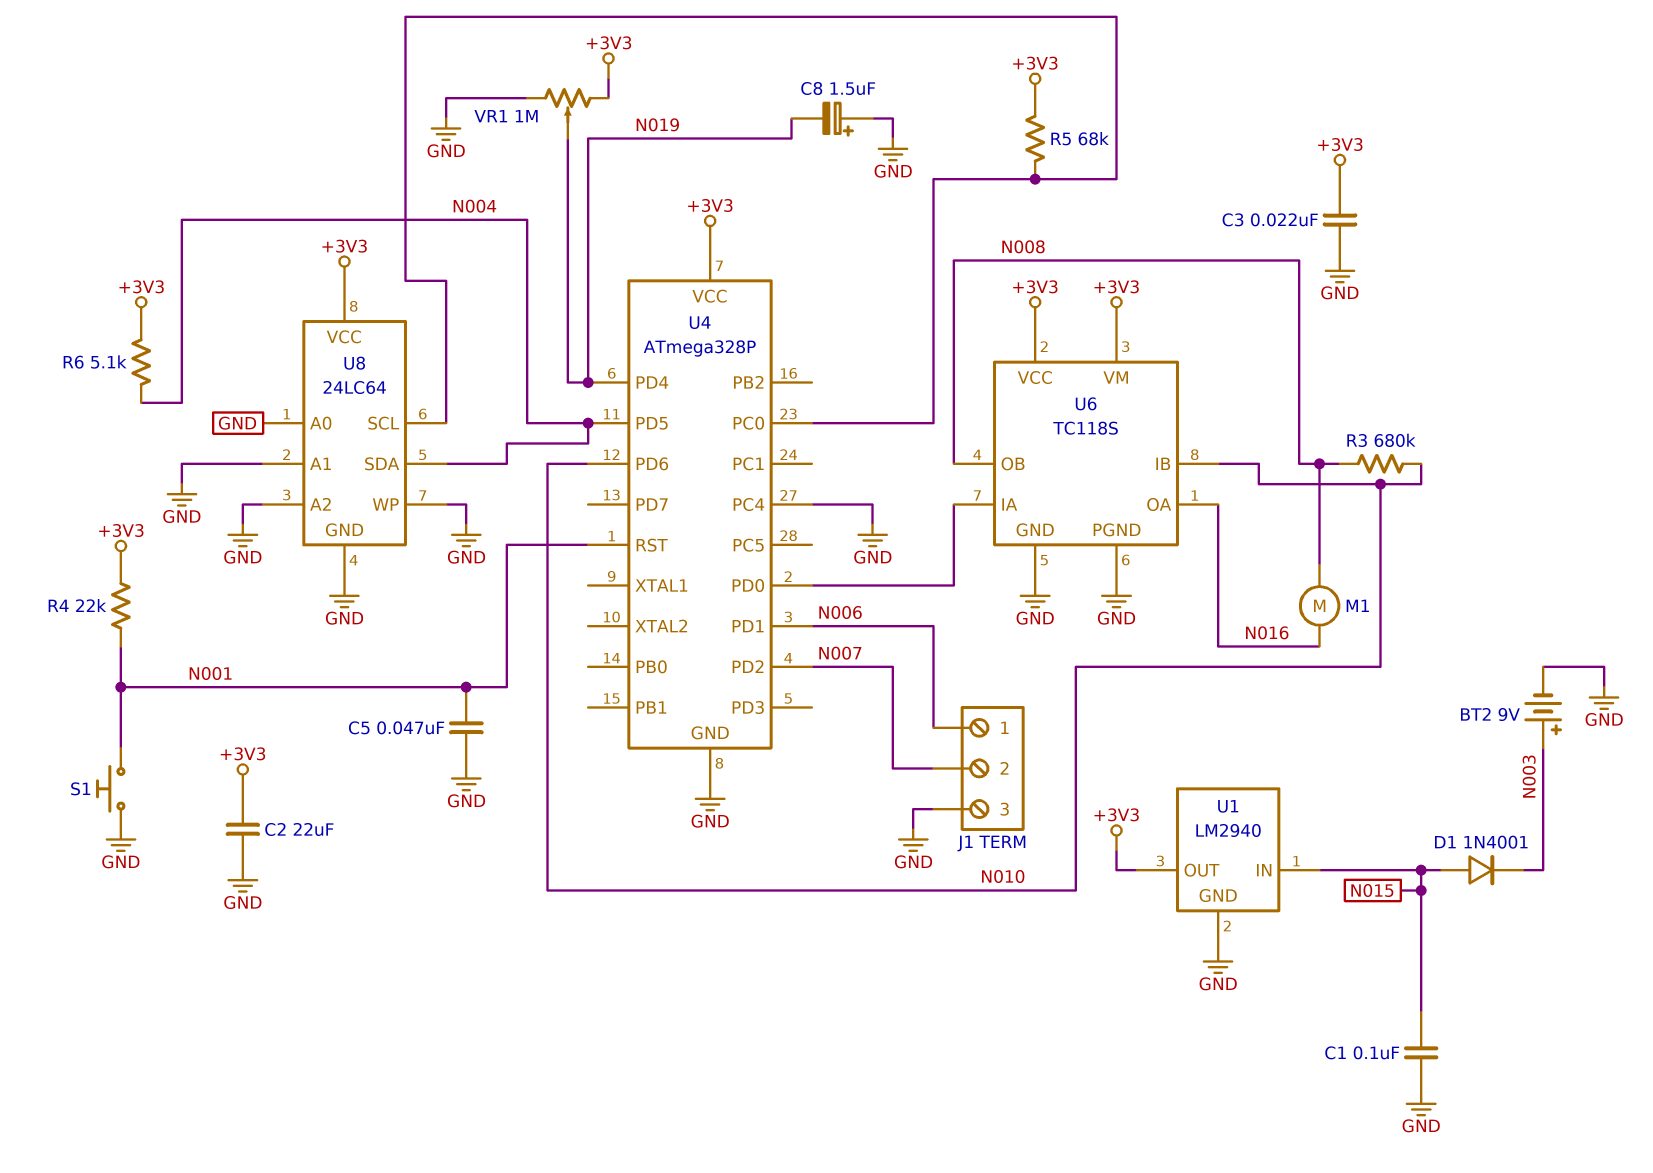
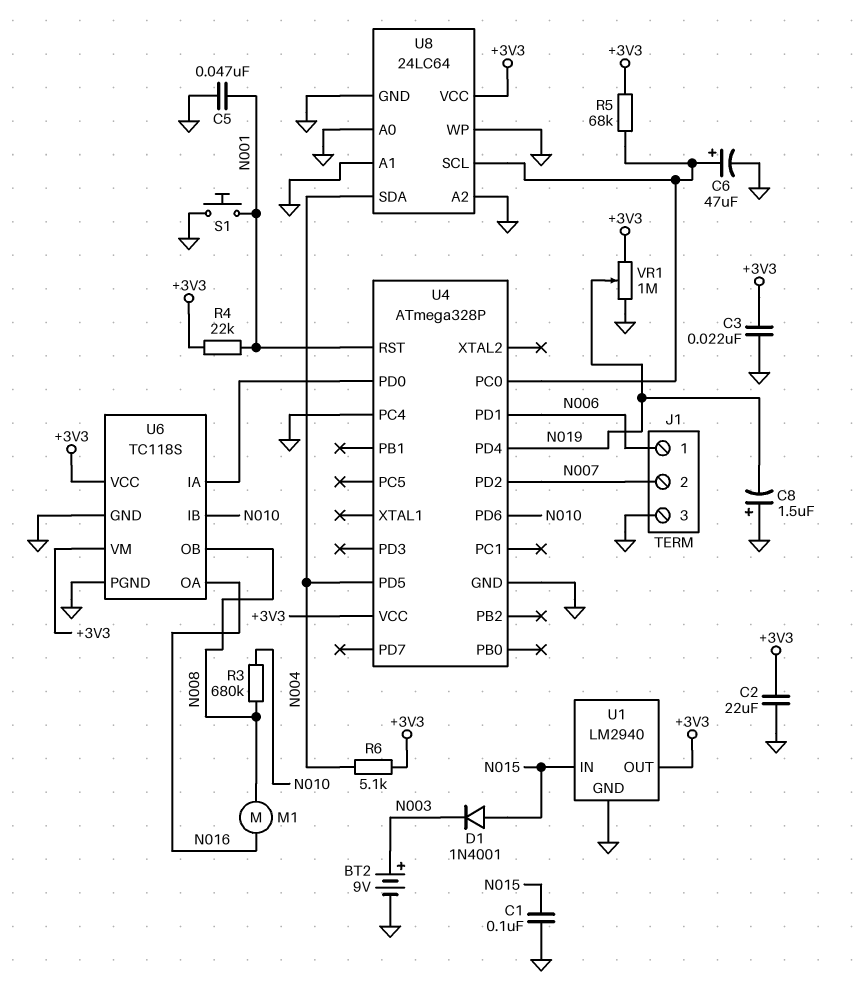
C6: none -> 47uF (plus U4/PC0, minus GND)

